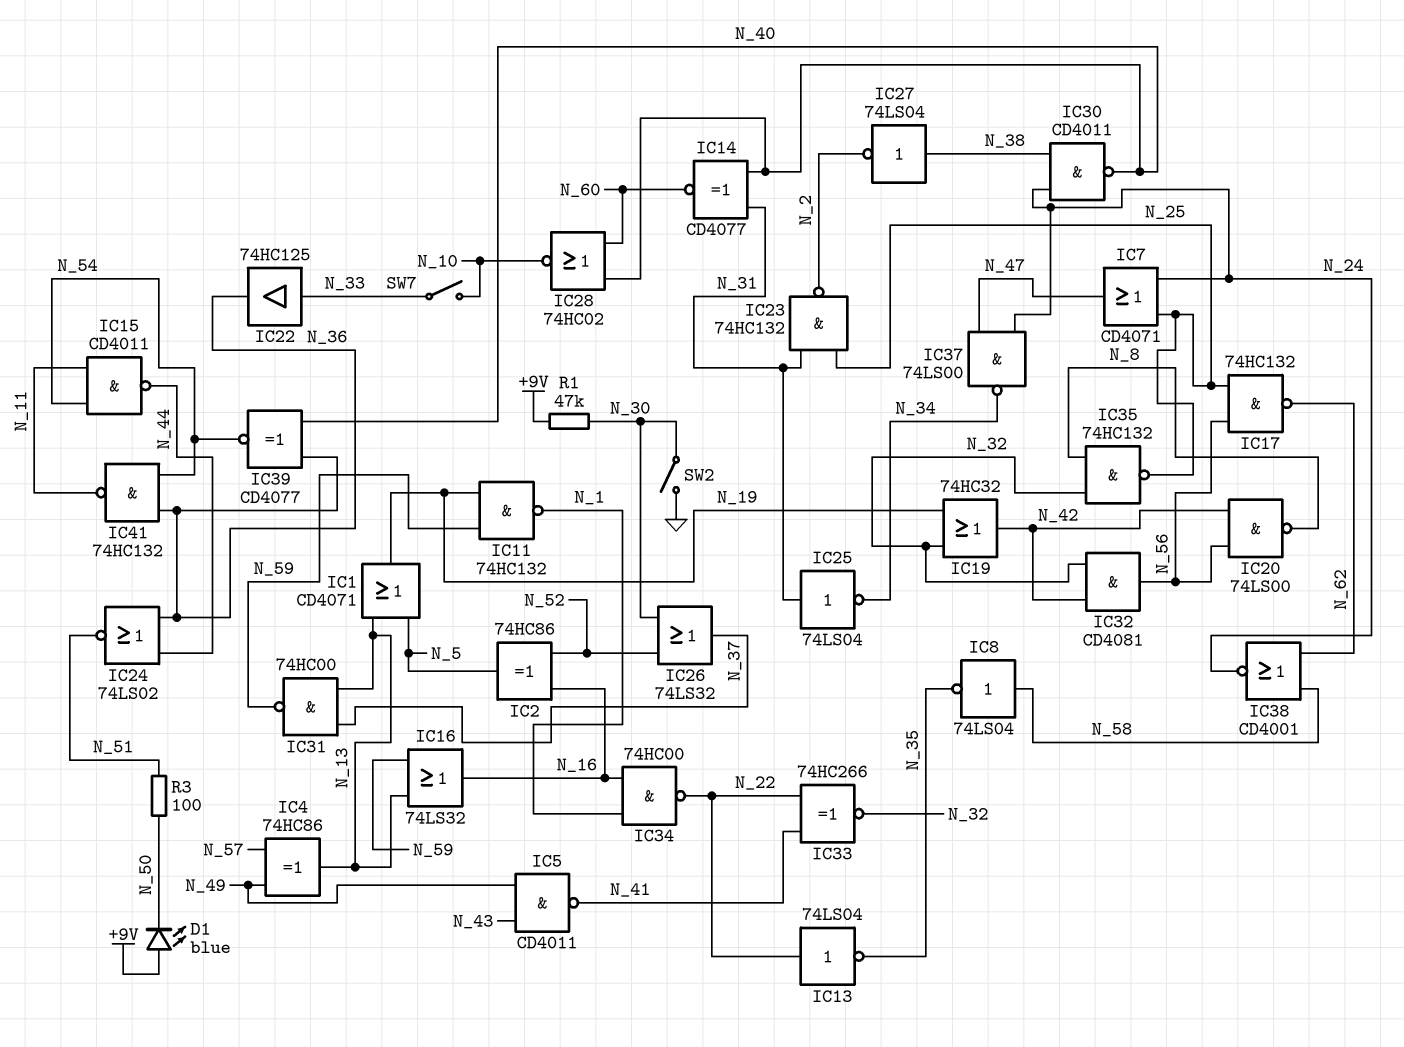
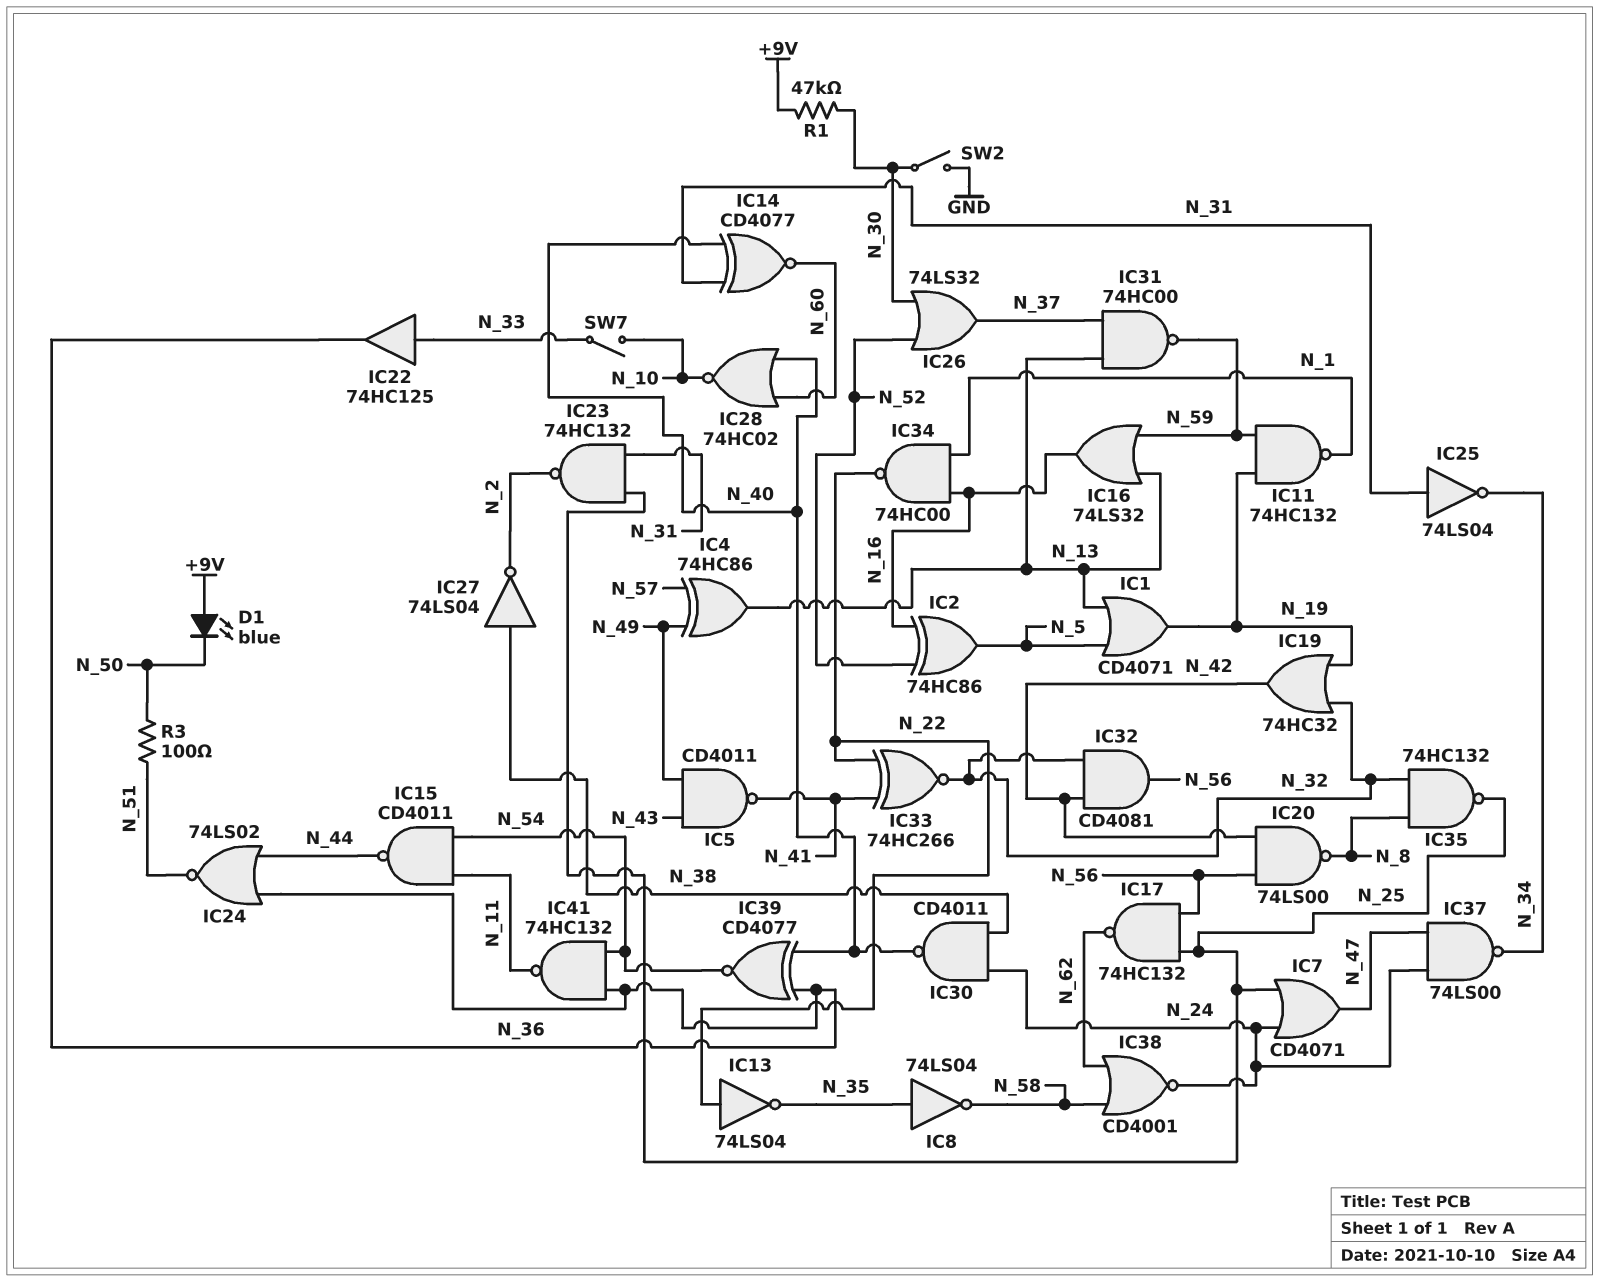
IC8: NOT 74LS04 (in N_58, out N_35) -> NOT 74LS04 (in N_35, out N_58)

